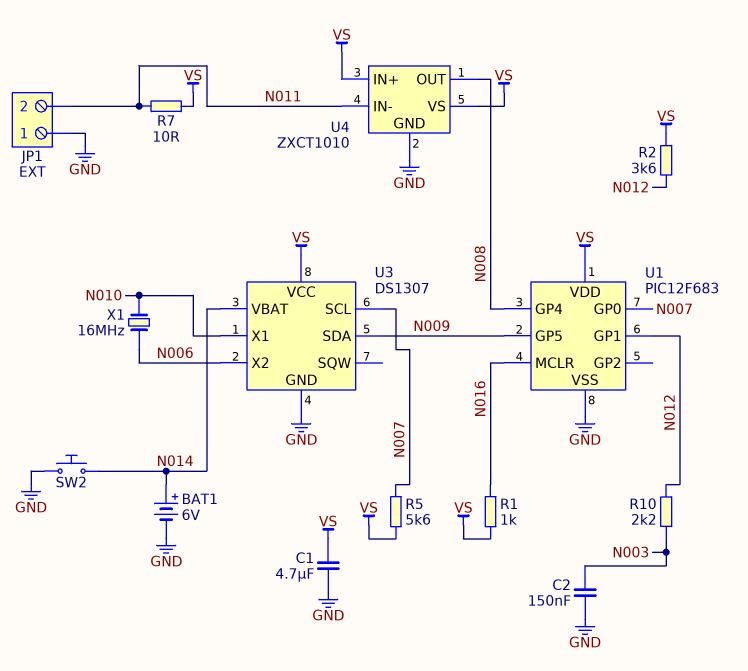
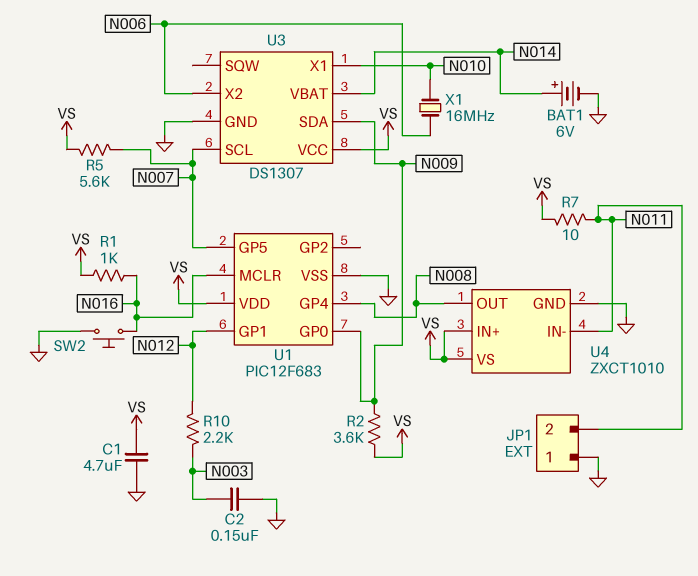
R2: 3.6k (N012, VS) -> 3.6k (N009, VS)
SW2: button (GND, N014) -> button (GND, N016)
U1 pin GP0: N007 -> N009
U1 pin GP5: N009 -> N007

